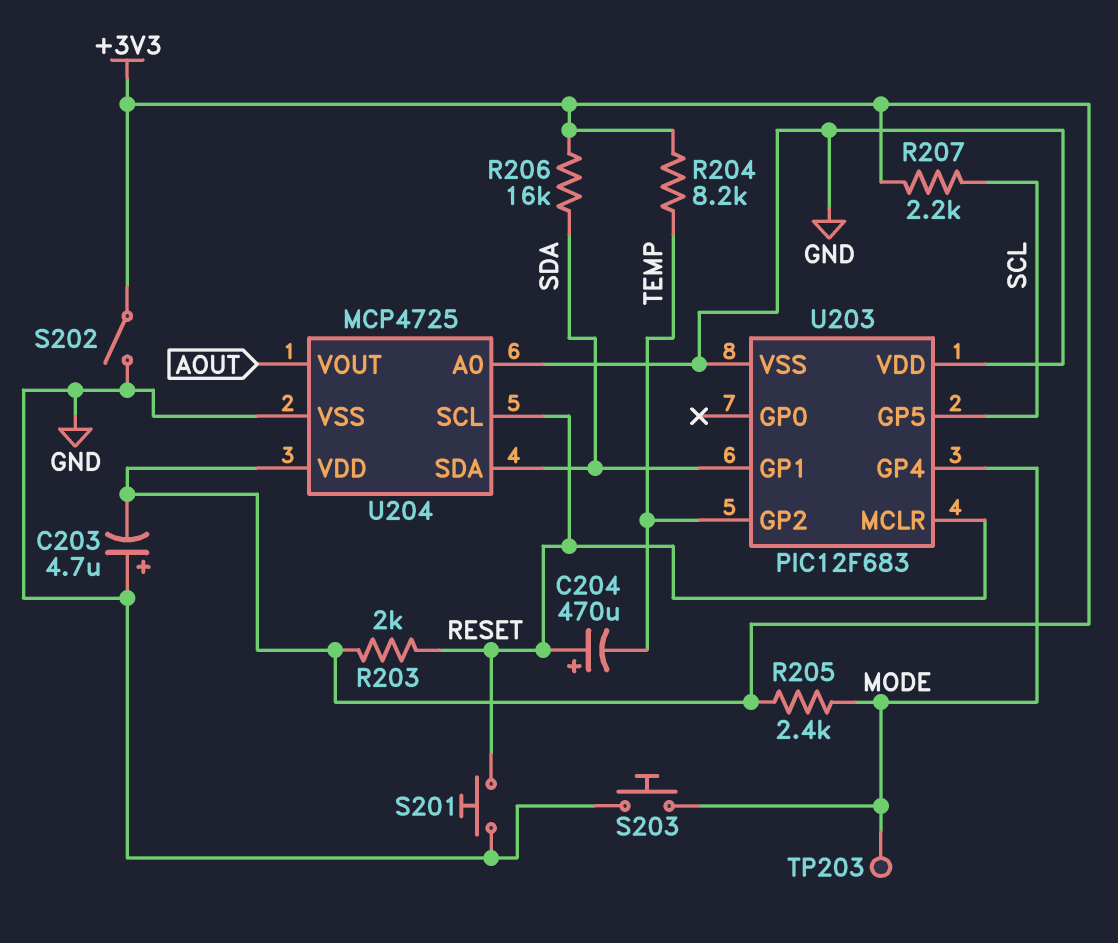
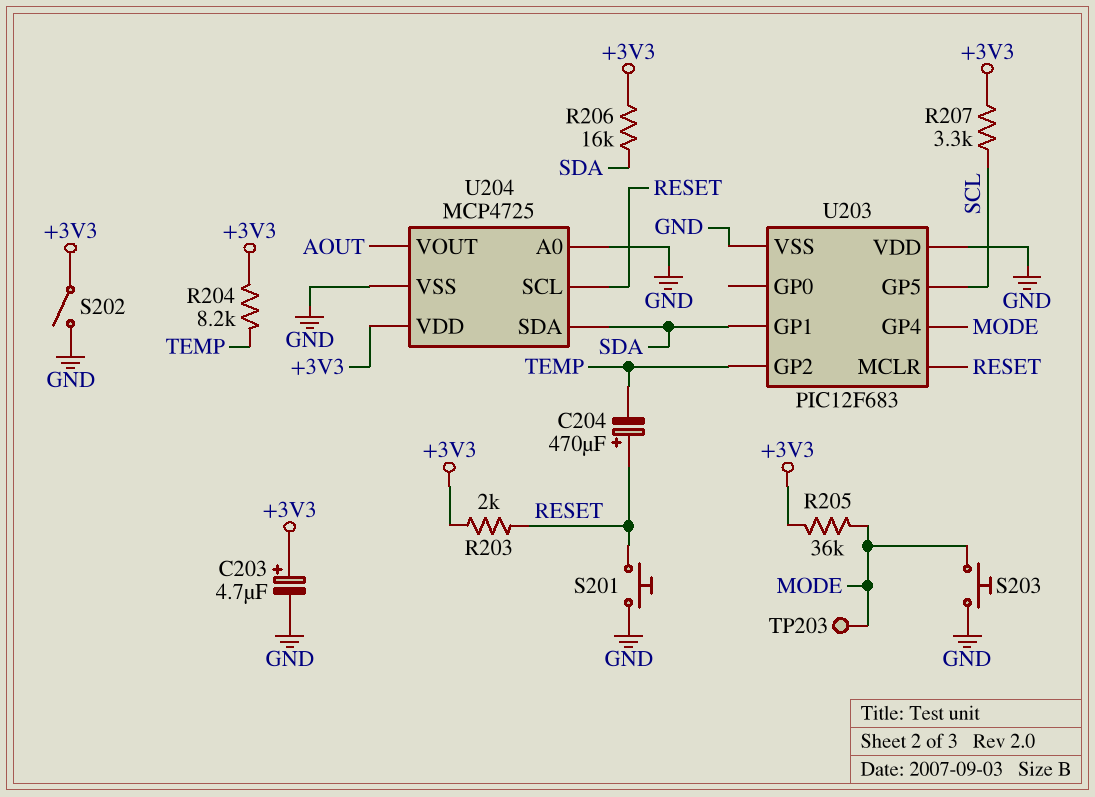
C203: 4.7uF (plus GND, minus +3V3) -> 4.7uF (plus +3V3, minus GND)
R205: 2.4k (+3V3, MODE) -> 36k (+3V3, MODE)
R207: 2.2k (+3V3, SCL) -> 3.3k (+3V3, SCL)

